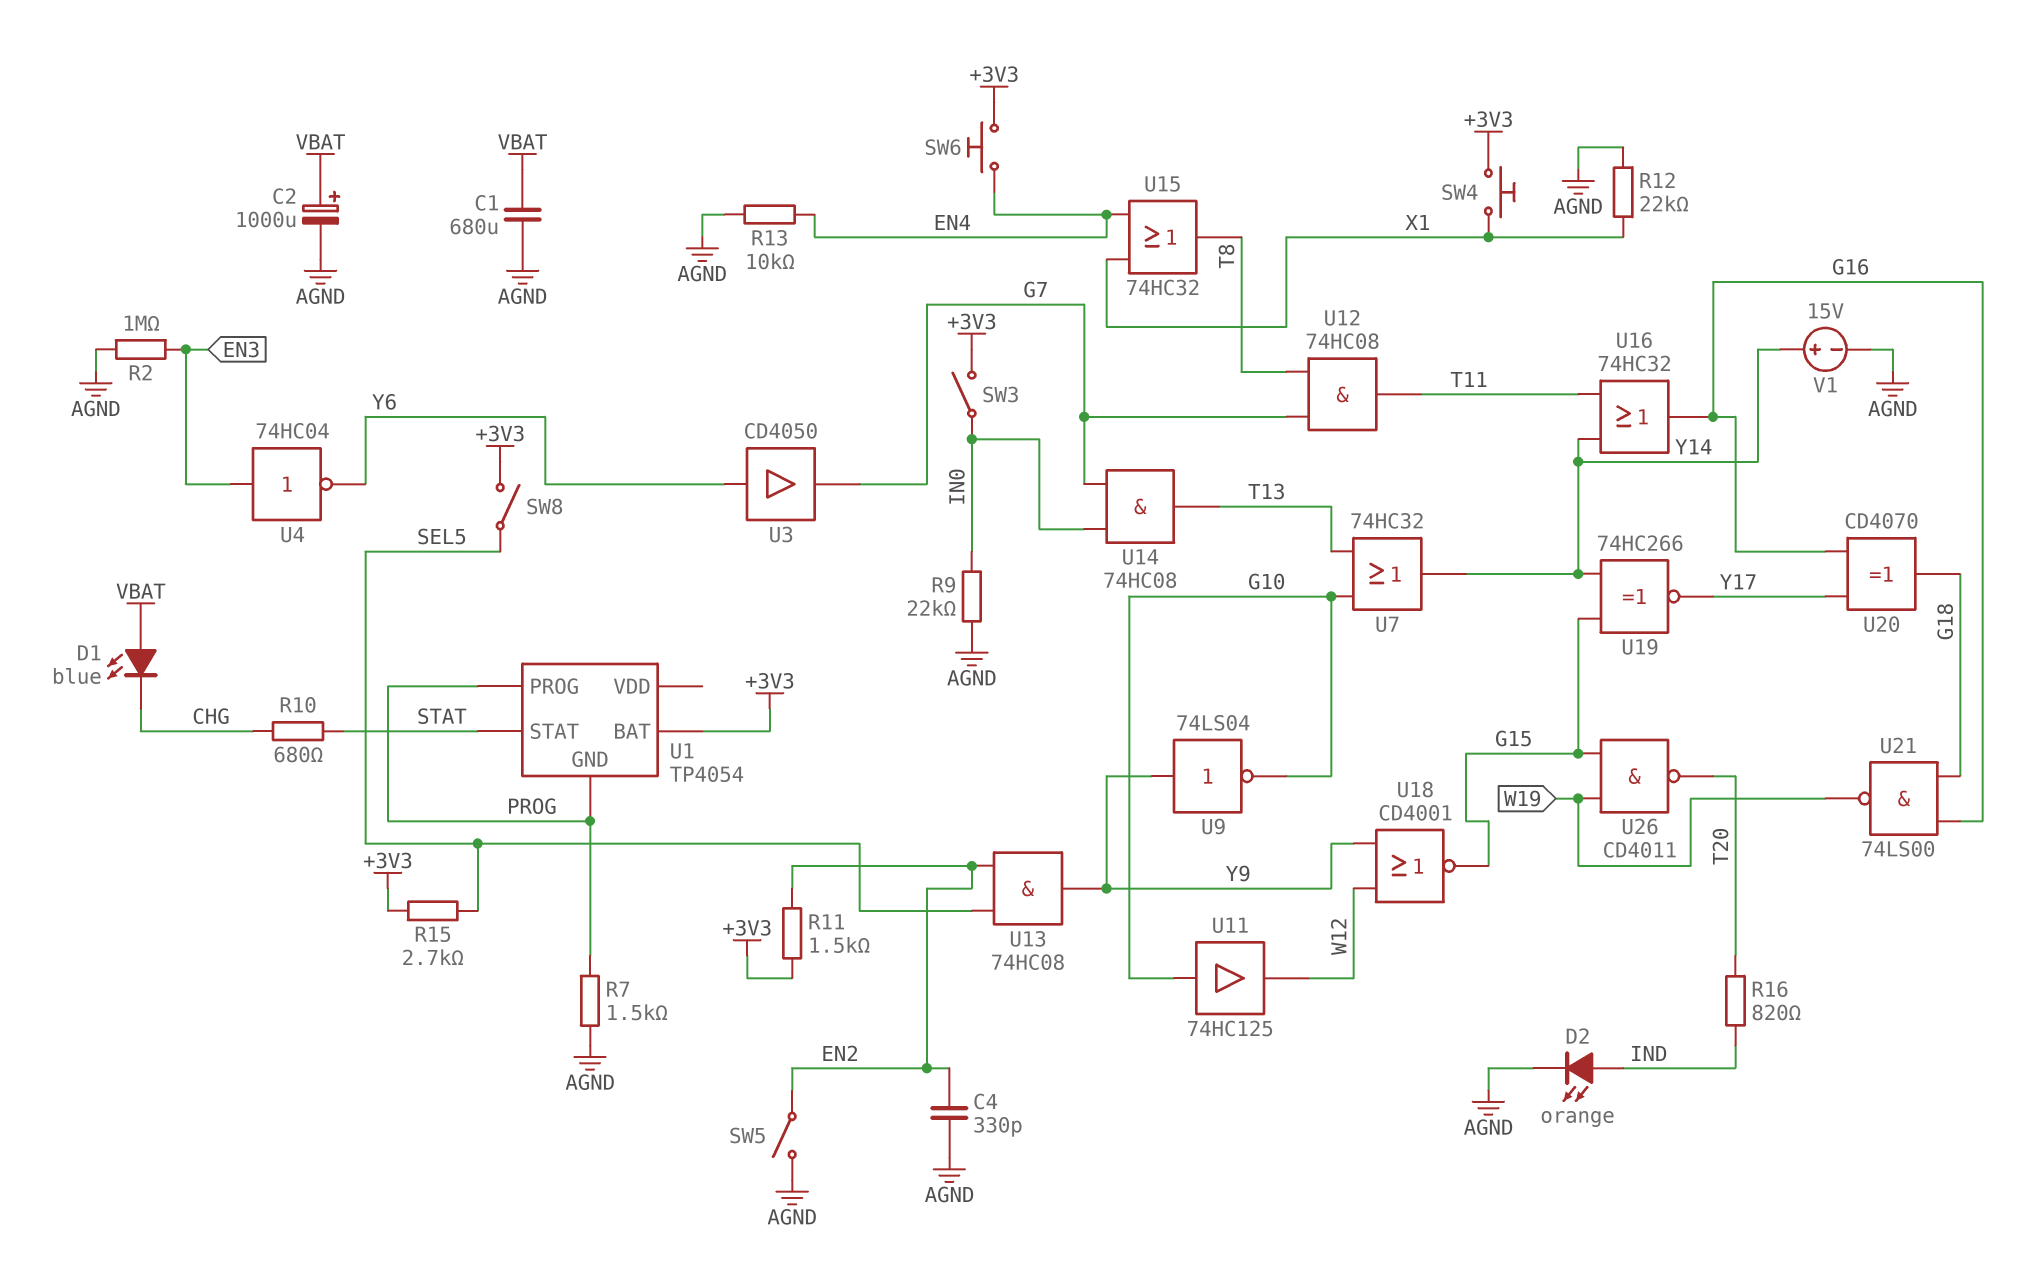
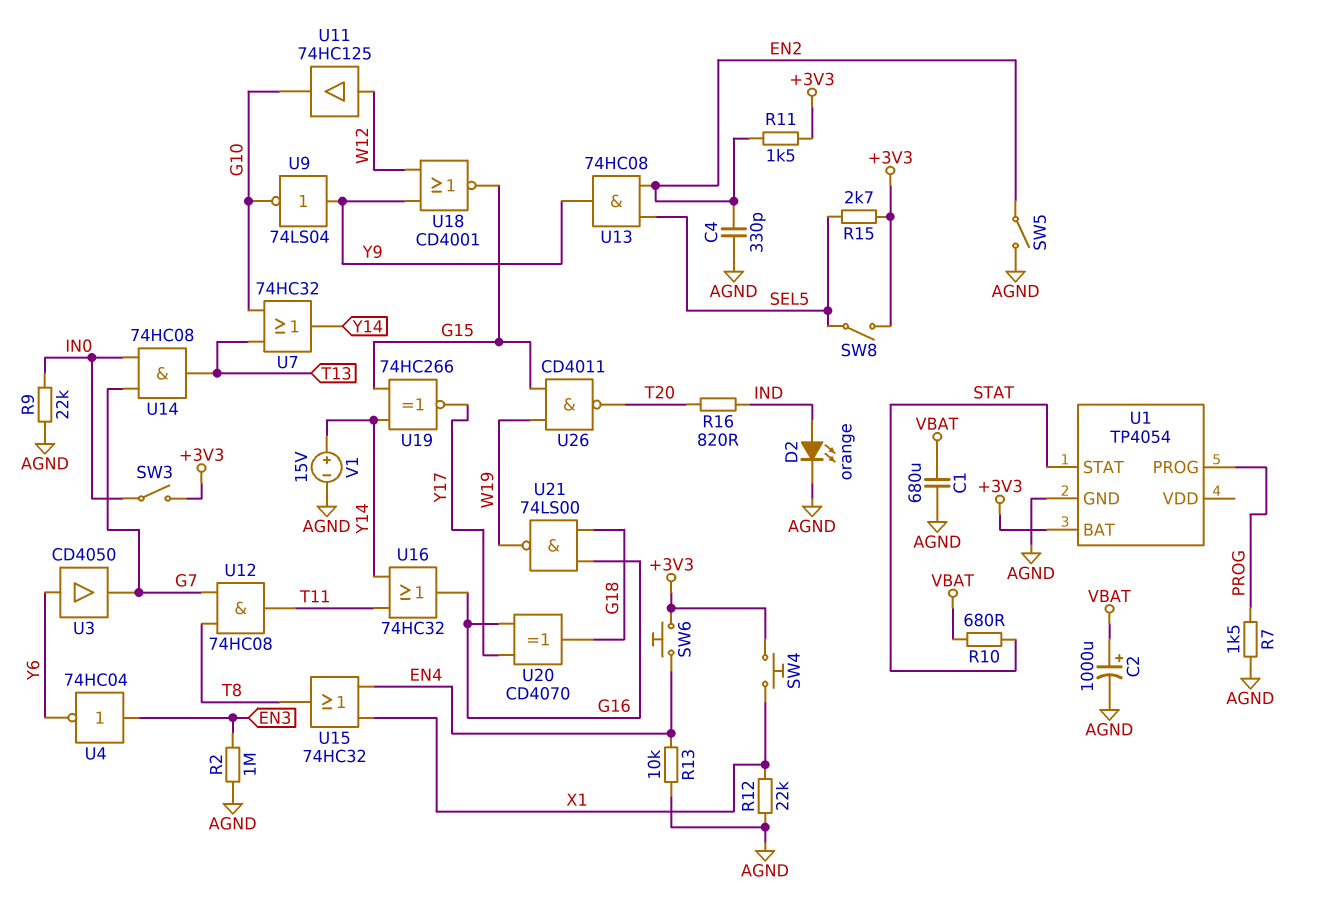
D1: LED blue (A VBAT, K CHG) -> none
R10: 680 (CHG, STAT) -> 680 (STAT, VBAT)
U1 pin GND: PROG -> AGND
U11: buffer 74HC125 (in G10, out W12) -> buffer 74HC125 (in W12, out G10)

